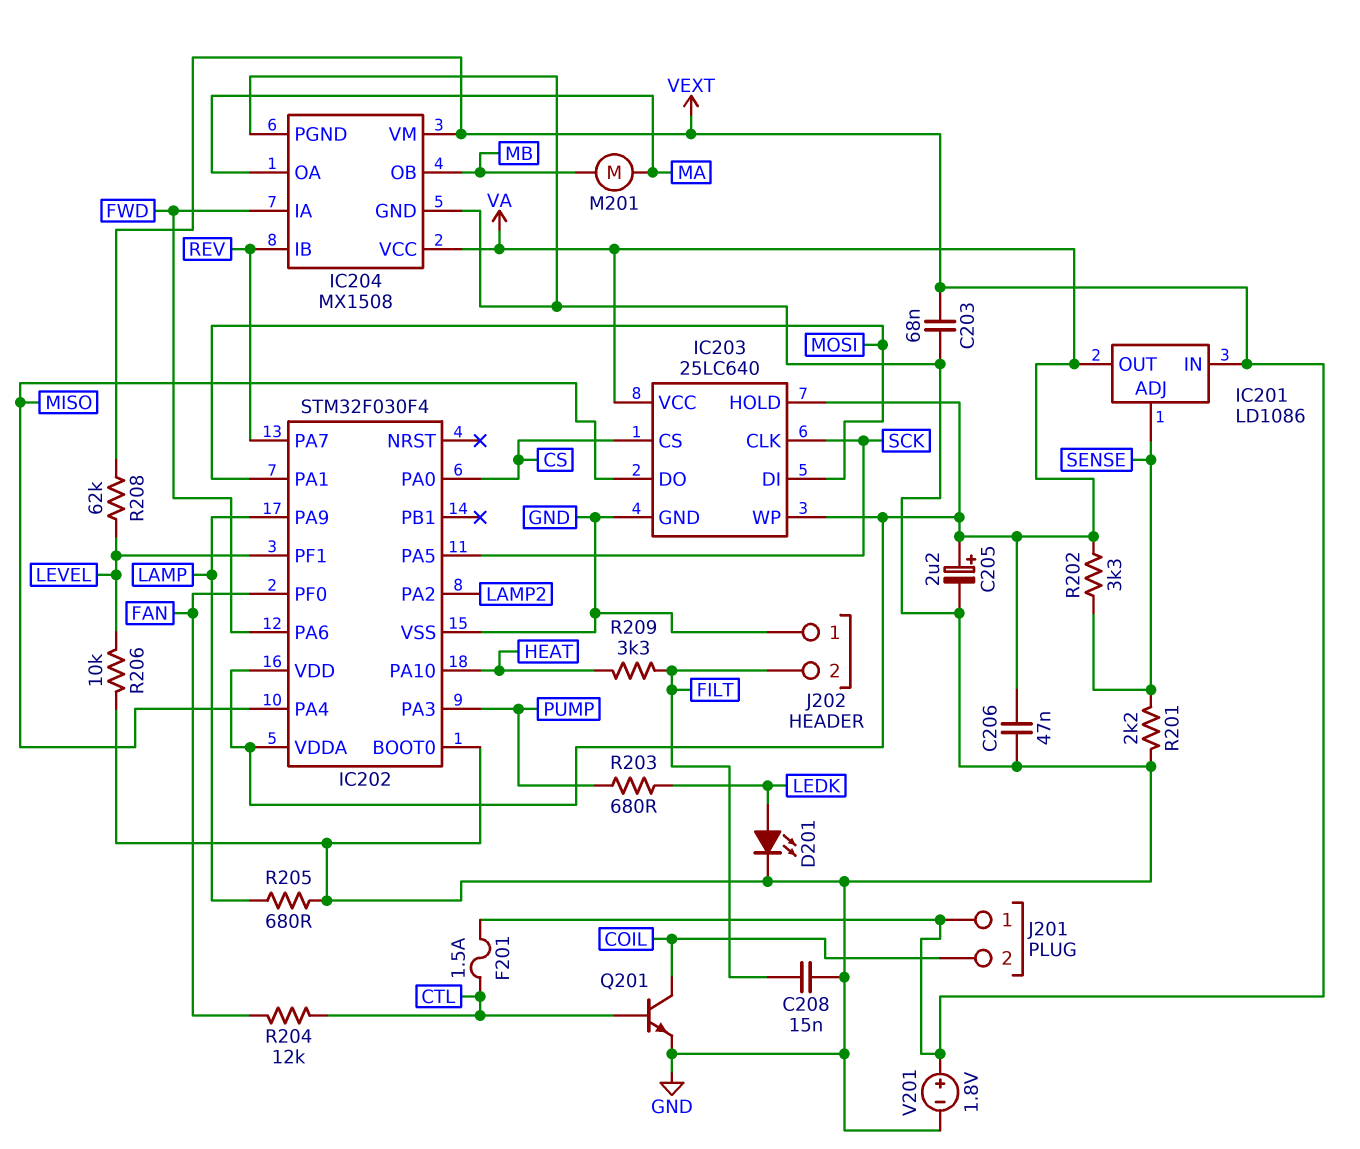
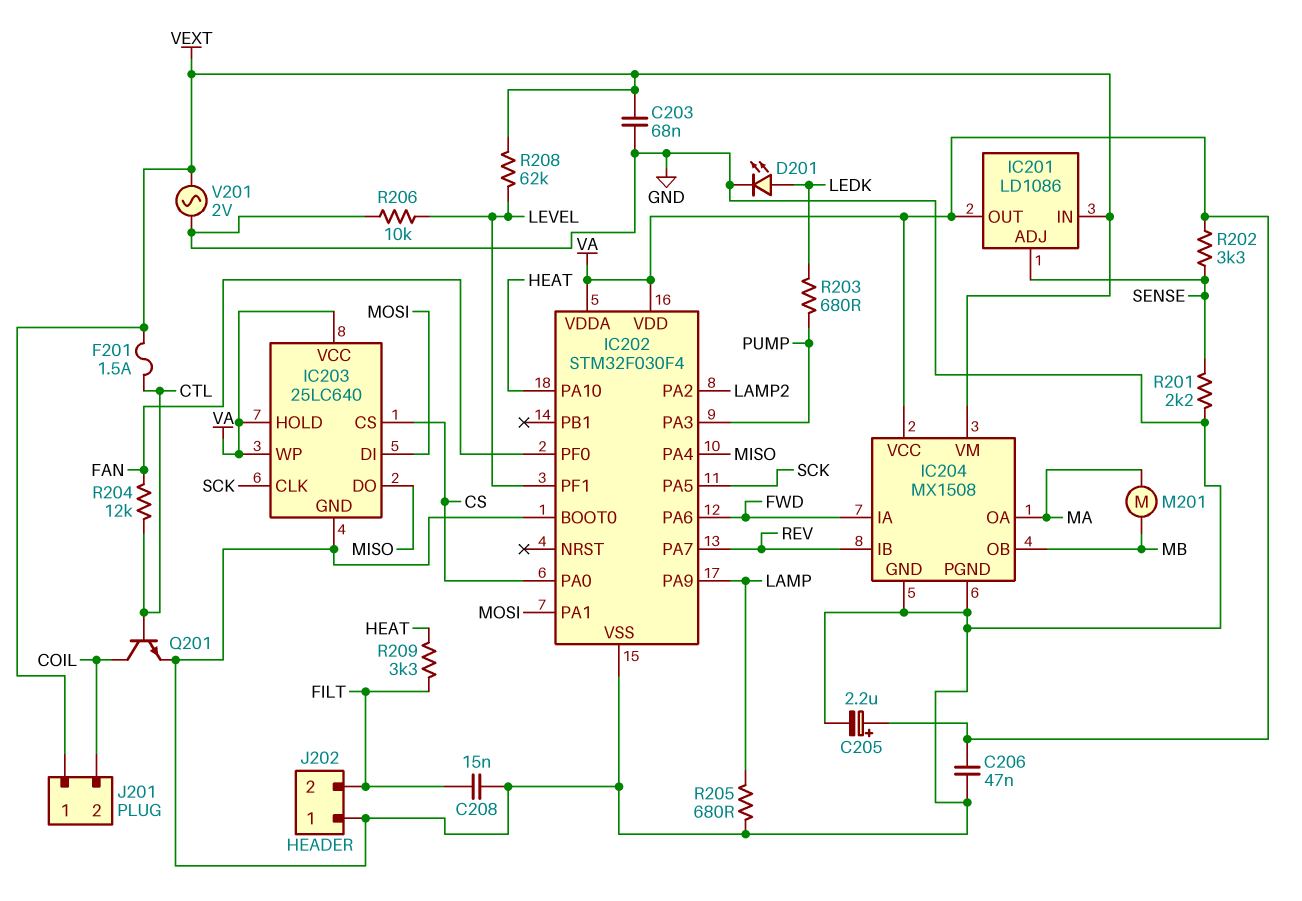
V201: 1.8V (plus VEXT, minus GND) -> AC 2V (GND, VEXT)

